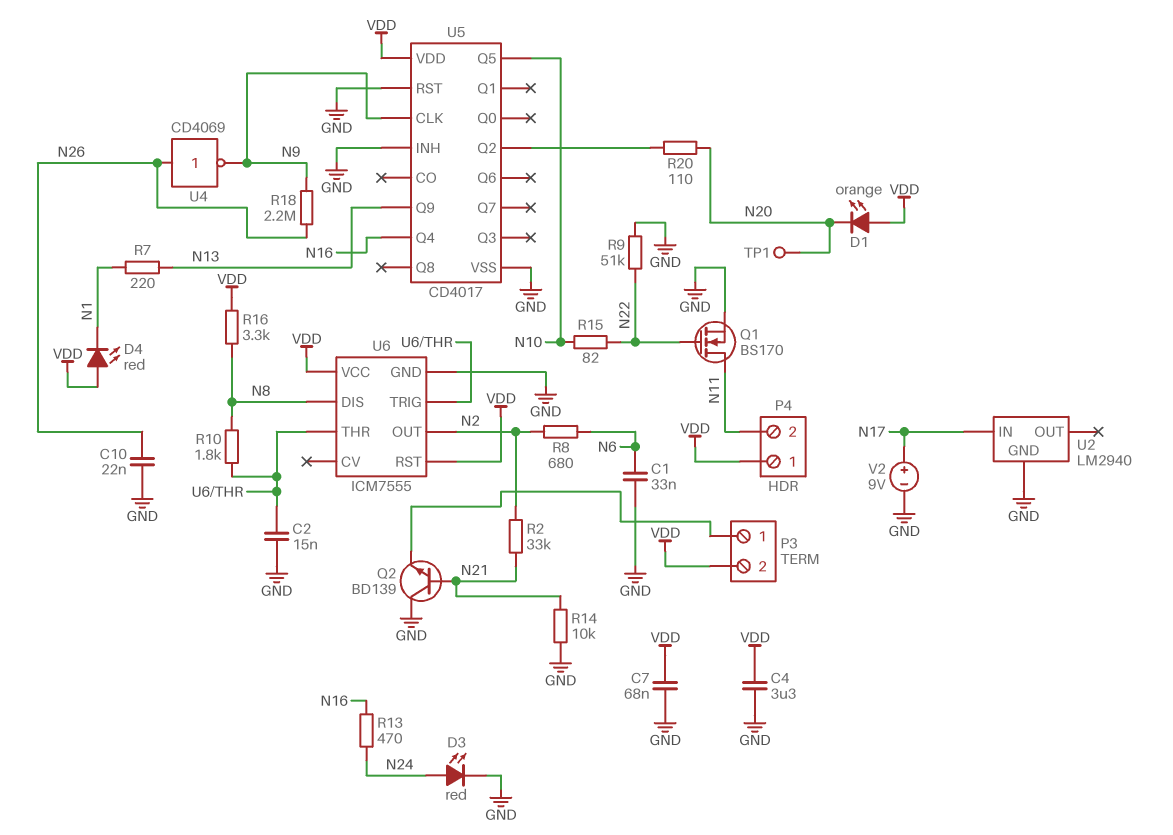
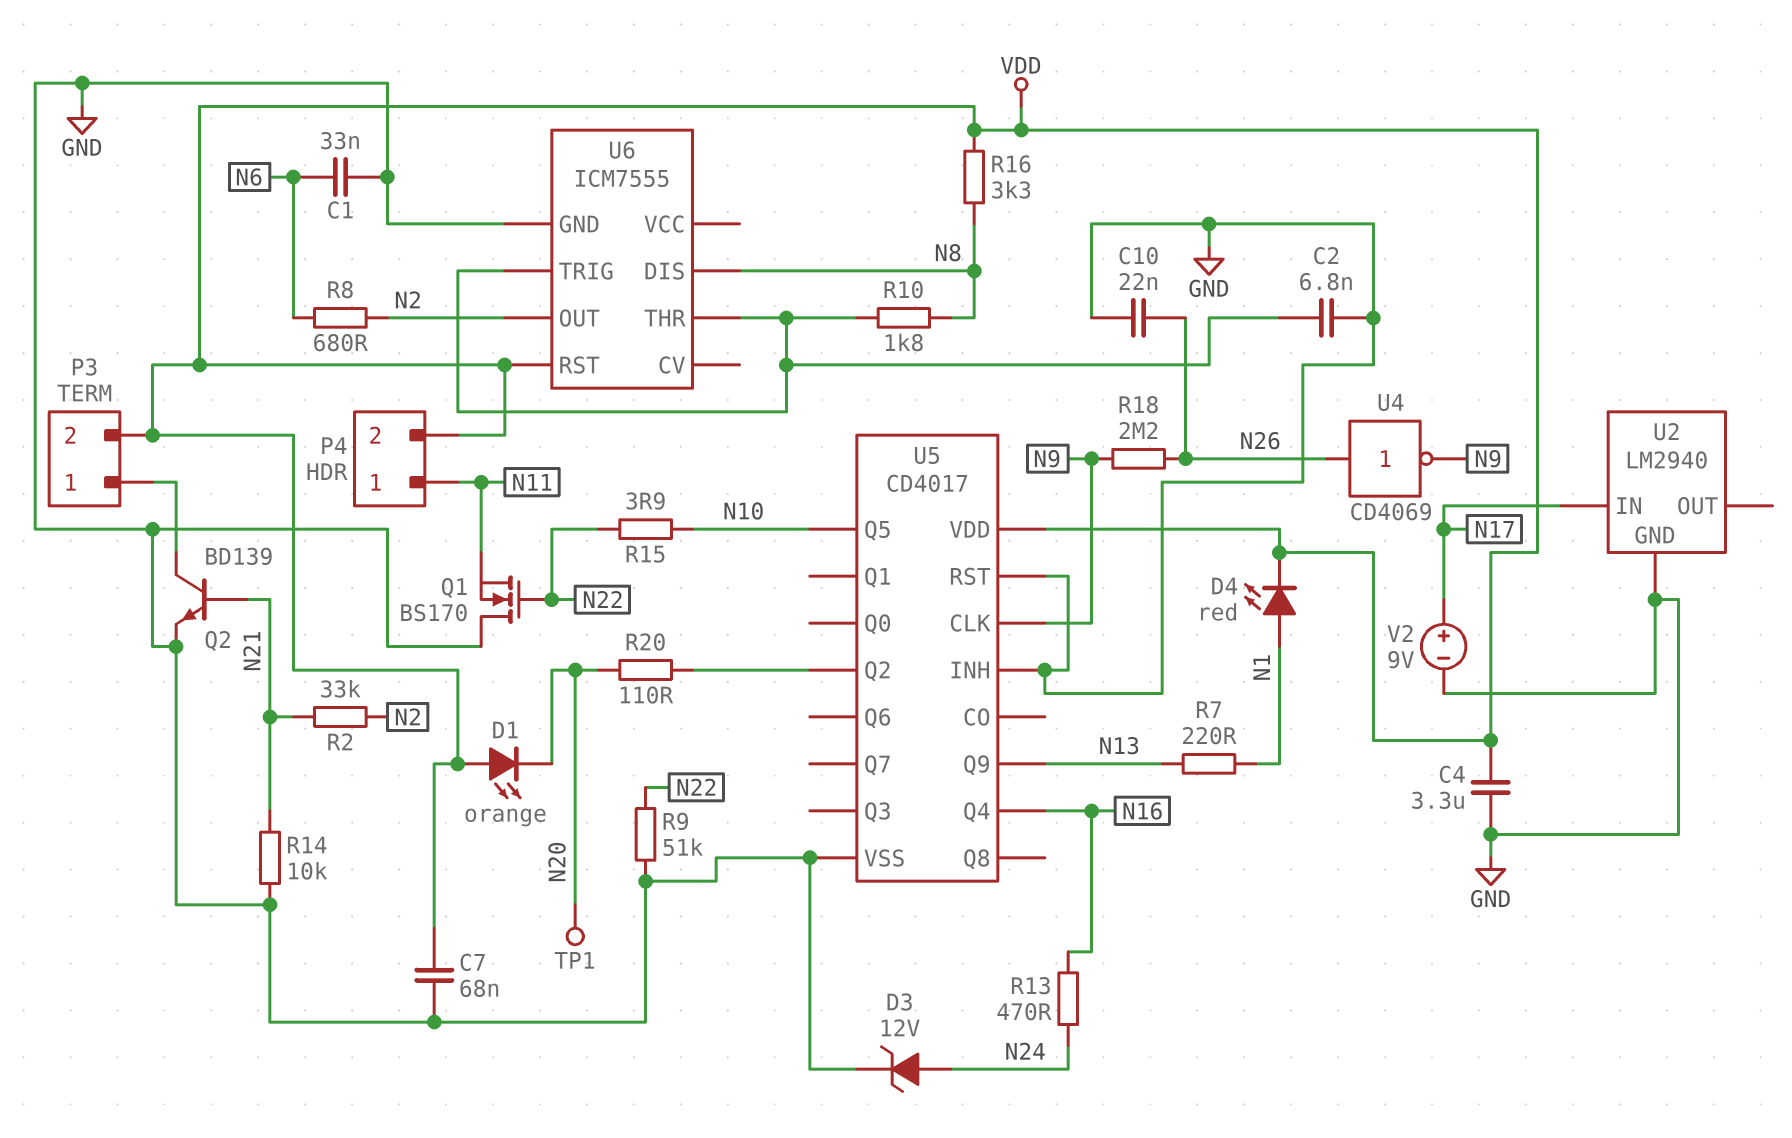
C2: 15nF (GND, U6/THR) -> 6.8nF (GND, U6/THR)
D3: LED red (A N24, K GND) -> zener 12V (A N24, K GND)
D4: LED red (A VDD, K N1) -> LED red (A N1, K VDD)
P4 pin 1: VDD -> N11
P4 pin 2: N11 -> VDD
Q1: NMOS BS170 (G N22, D N11, S GND) -> NMOS BS170 (G N22, D GND, S N11)
Q2: NPN BD139 (B N21, C GND, E P3/1) -> NPN BD139 (B N21, C P3/1, E GND)
R15: 82 (N10, N22) -> 3.9 (N10, N22)
U6 pin VCC: VDD -> none

